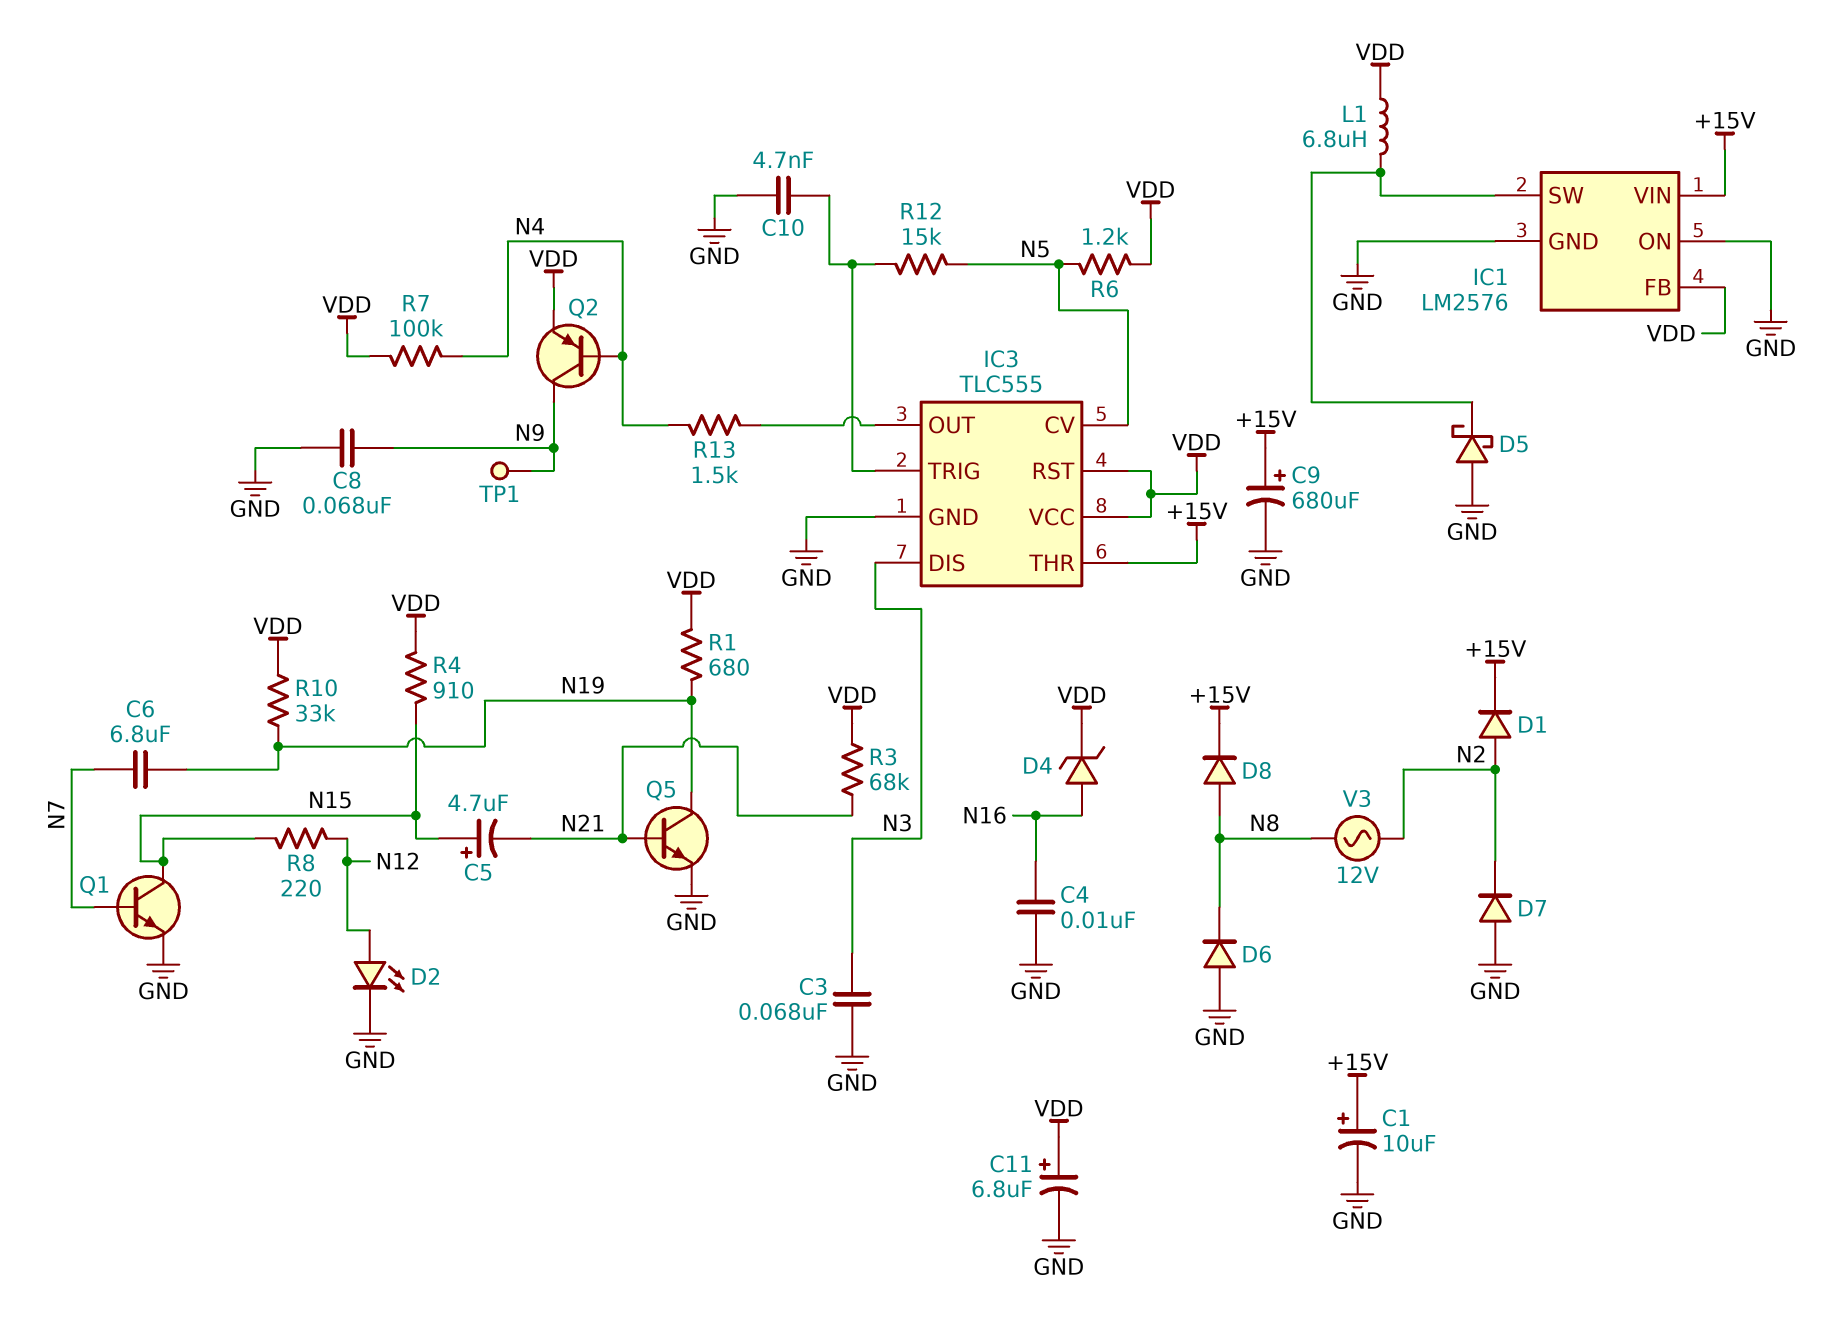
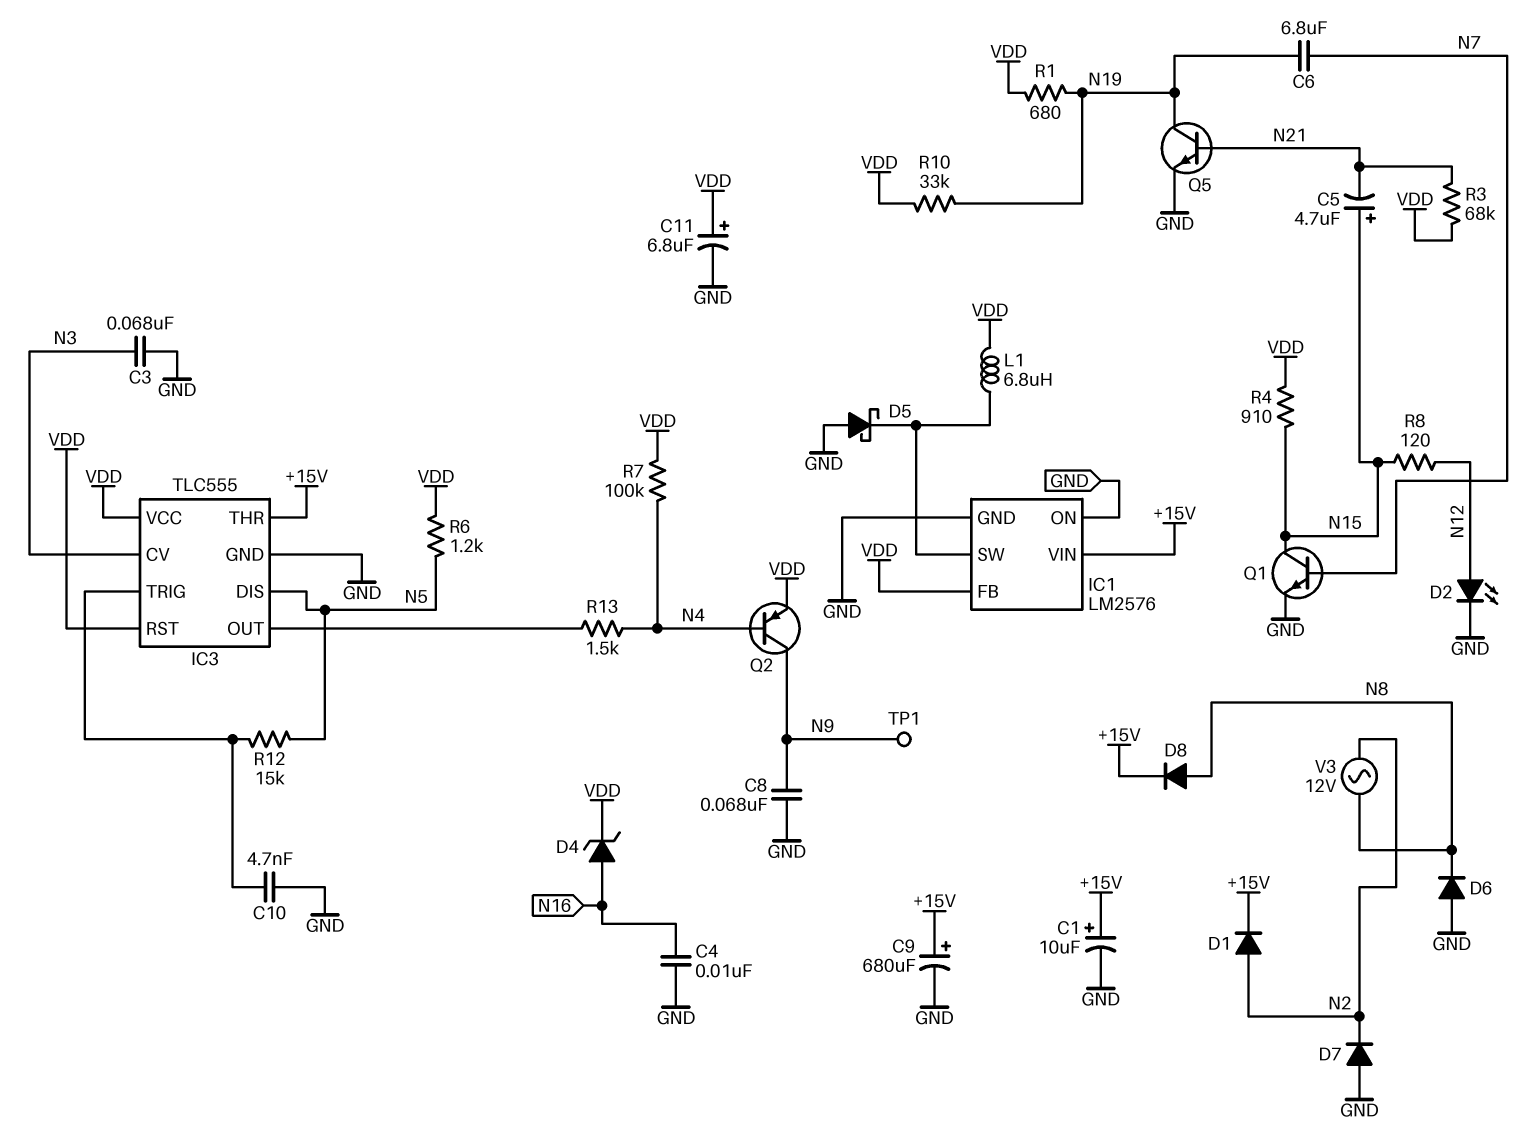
IC3 pin CV: N5 -> N3
IC3 pin DIS: N3 -> N5
R8: 220 (N12, N15) -> 120 (N12, N15)

